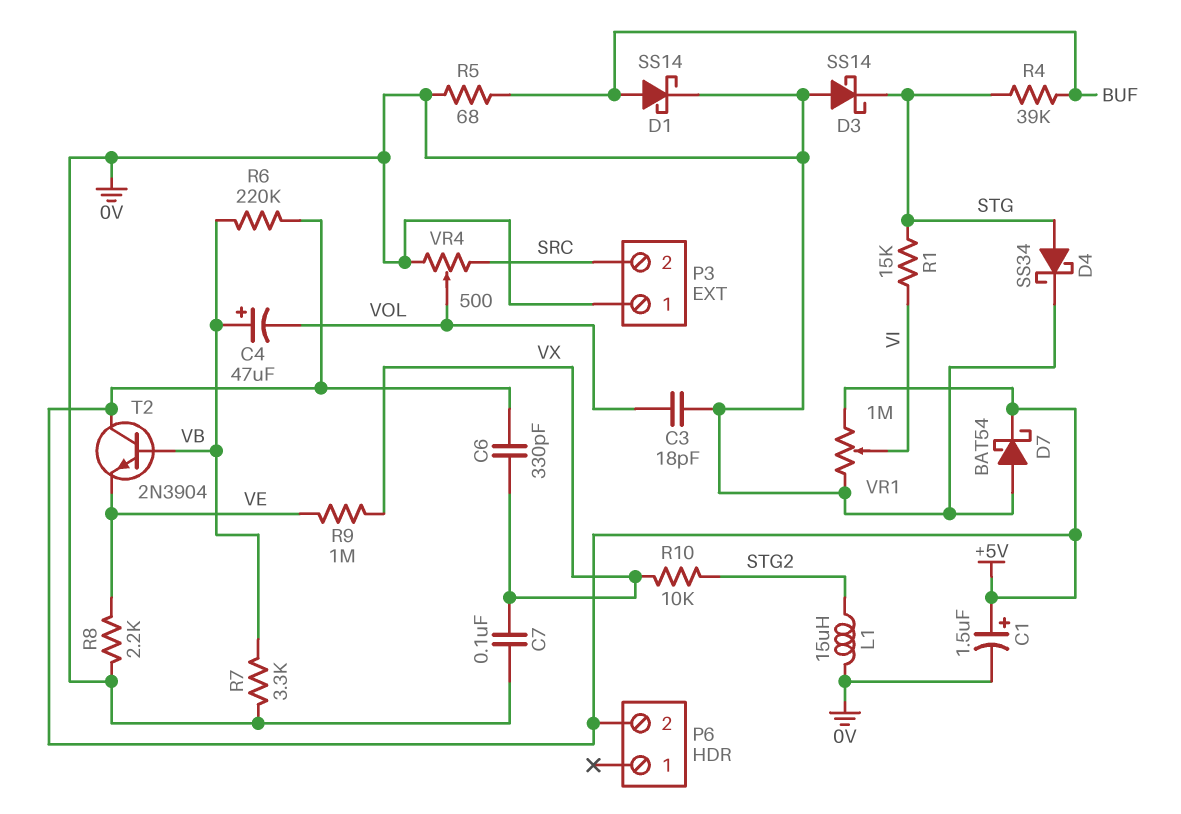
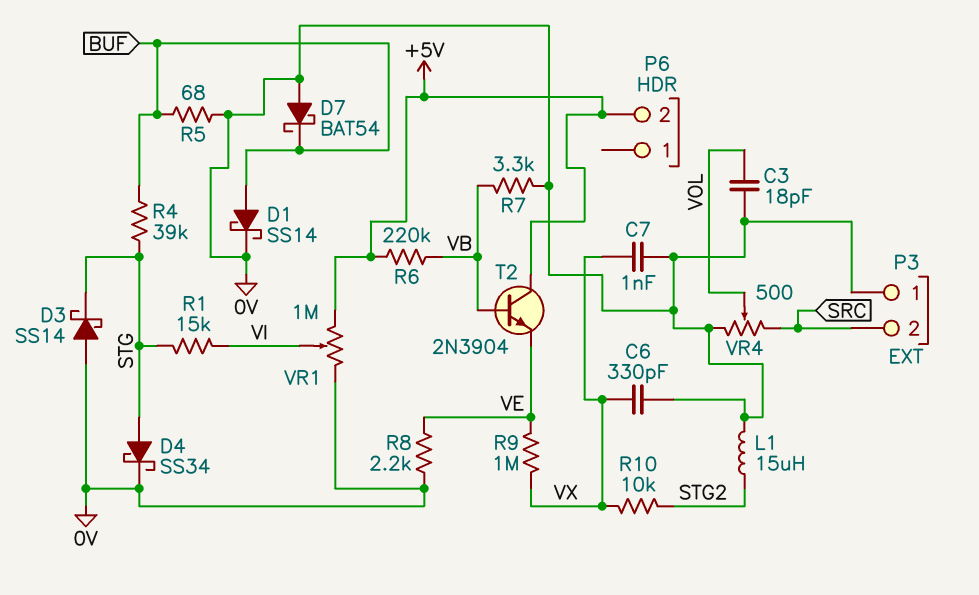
C1: 1.5uF (plus +5V, minus 0V) -> none
C4: 47uF (plus VB, minus VOL) -> none
C6: 330pF (+5V, VX) -> 330pF (0V, VX)
C7: 100nF (0V, VX) -> 1nF (0V, VX)
D7: schottky BAT54 (A 0V, K +5V) -> schottky BAT54 (A 0V, K BUF)

